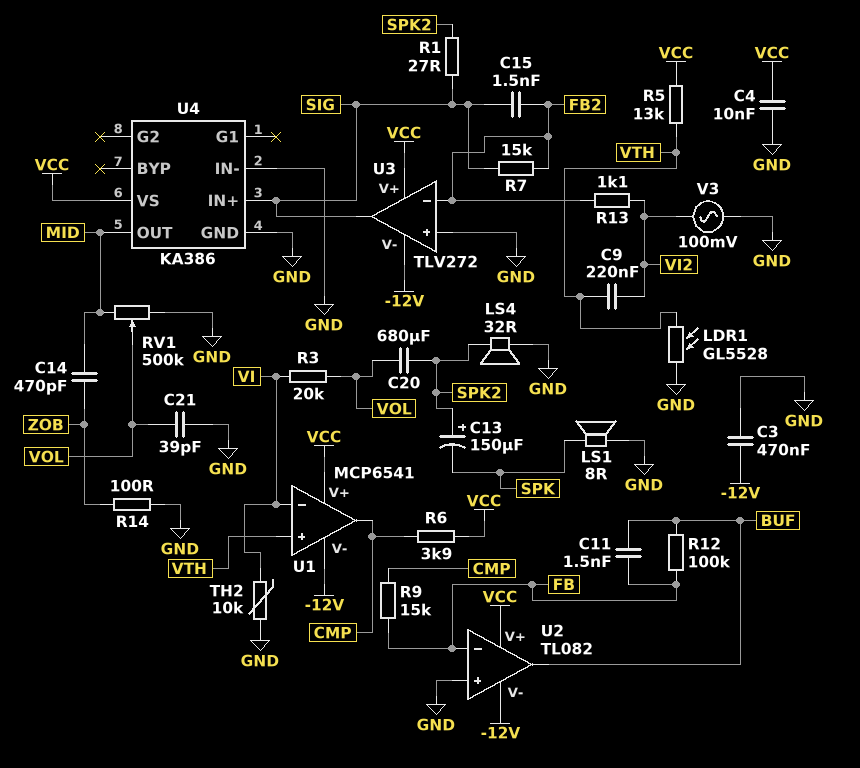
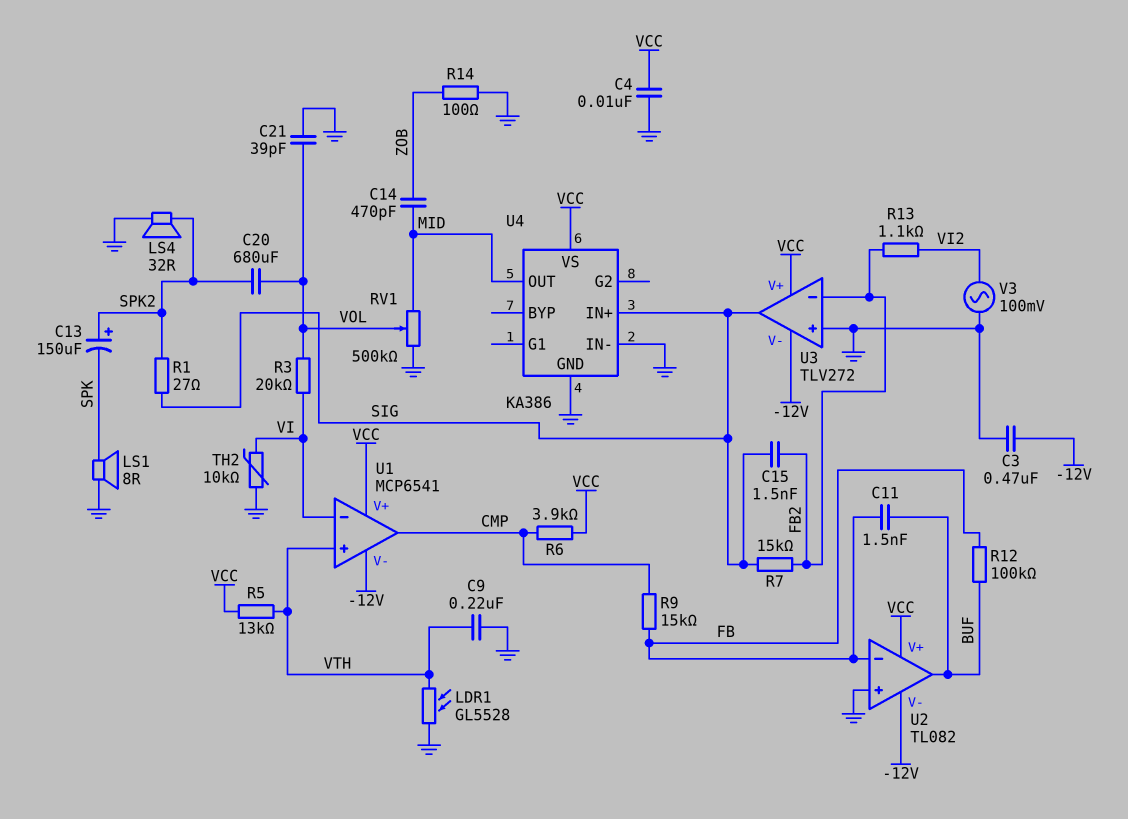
C9: 220nF (VI2, VTH) -> 220nF (GND, VTH)

